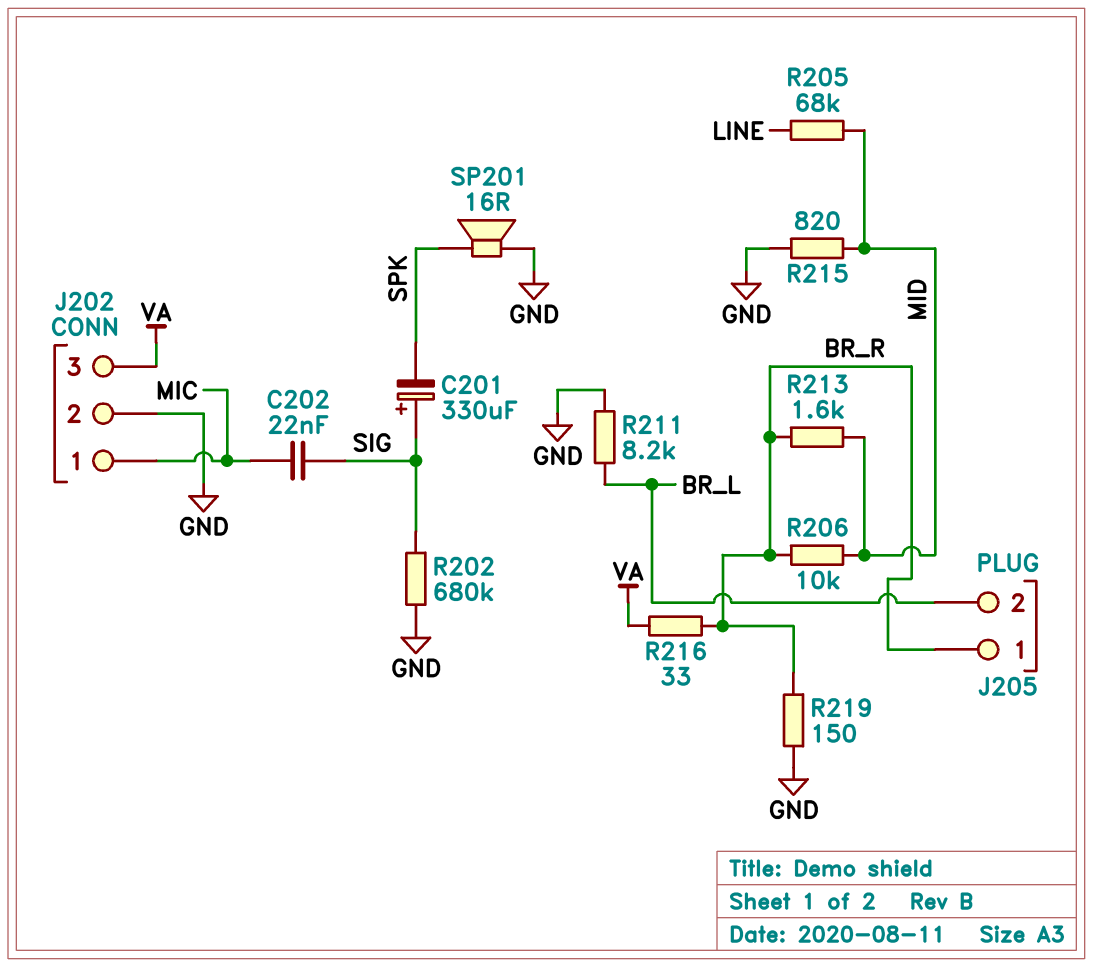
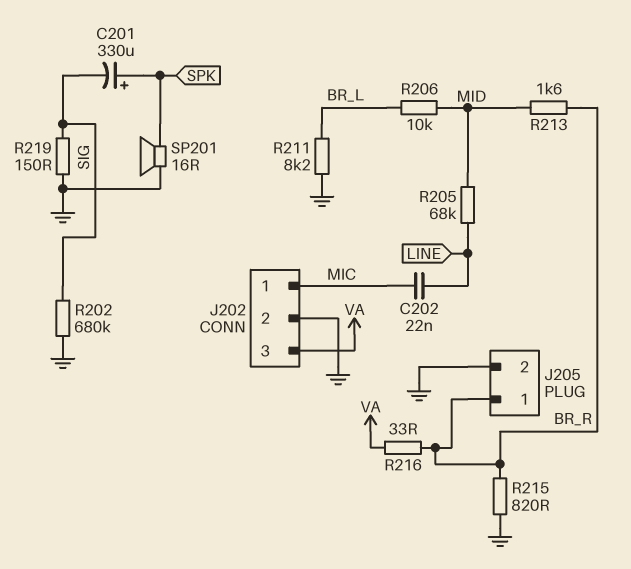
C201: 330uF (plus SIG, minus SPK) -> 330uF (plus SPK, minus SIG)
C202: 22nF (MIC, SIG) -> 22nF (LINE, MIC)
J205 pin 2: BR_L -> GND
R206: 10k (BR_R, MID) -> 10k (BR_L, MID)
R215: 820 (GND, MID) -> 820 (BR_R, GND)
R219: 150 (BR_R, GND) -> 150 (GND, SIG)

